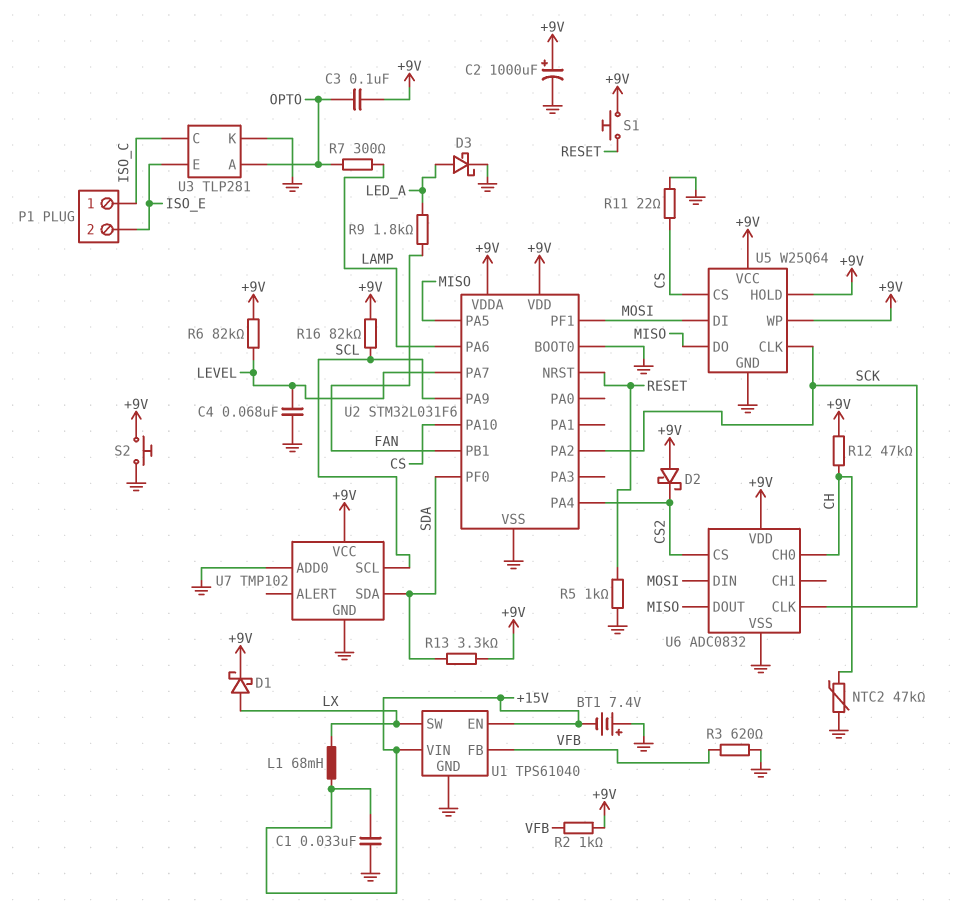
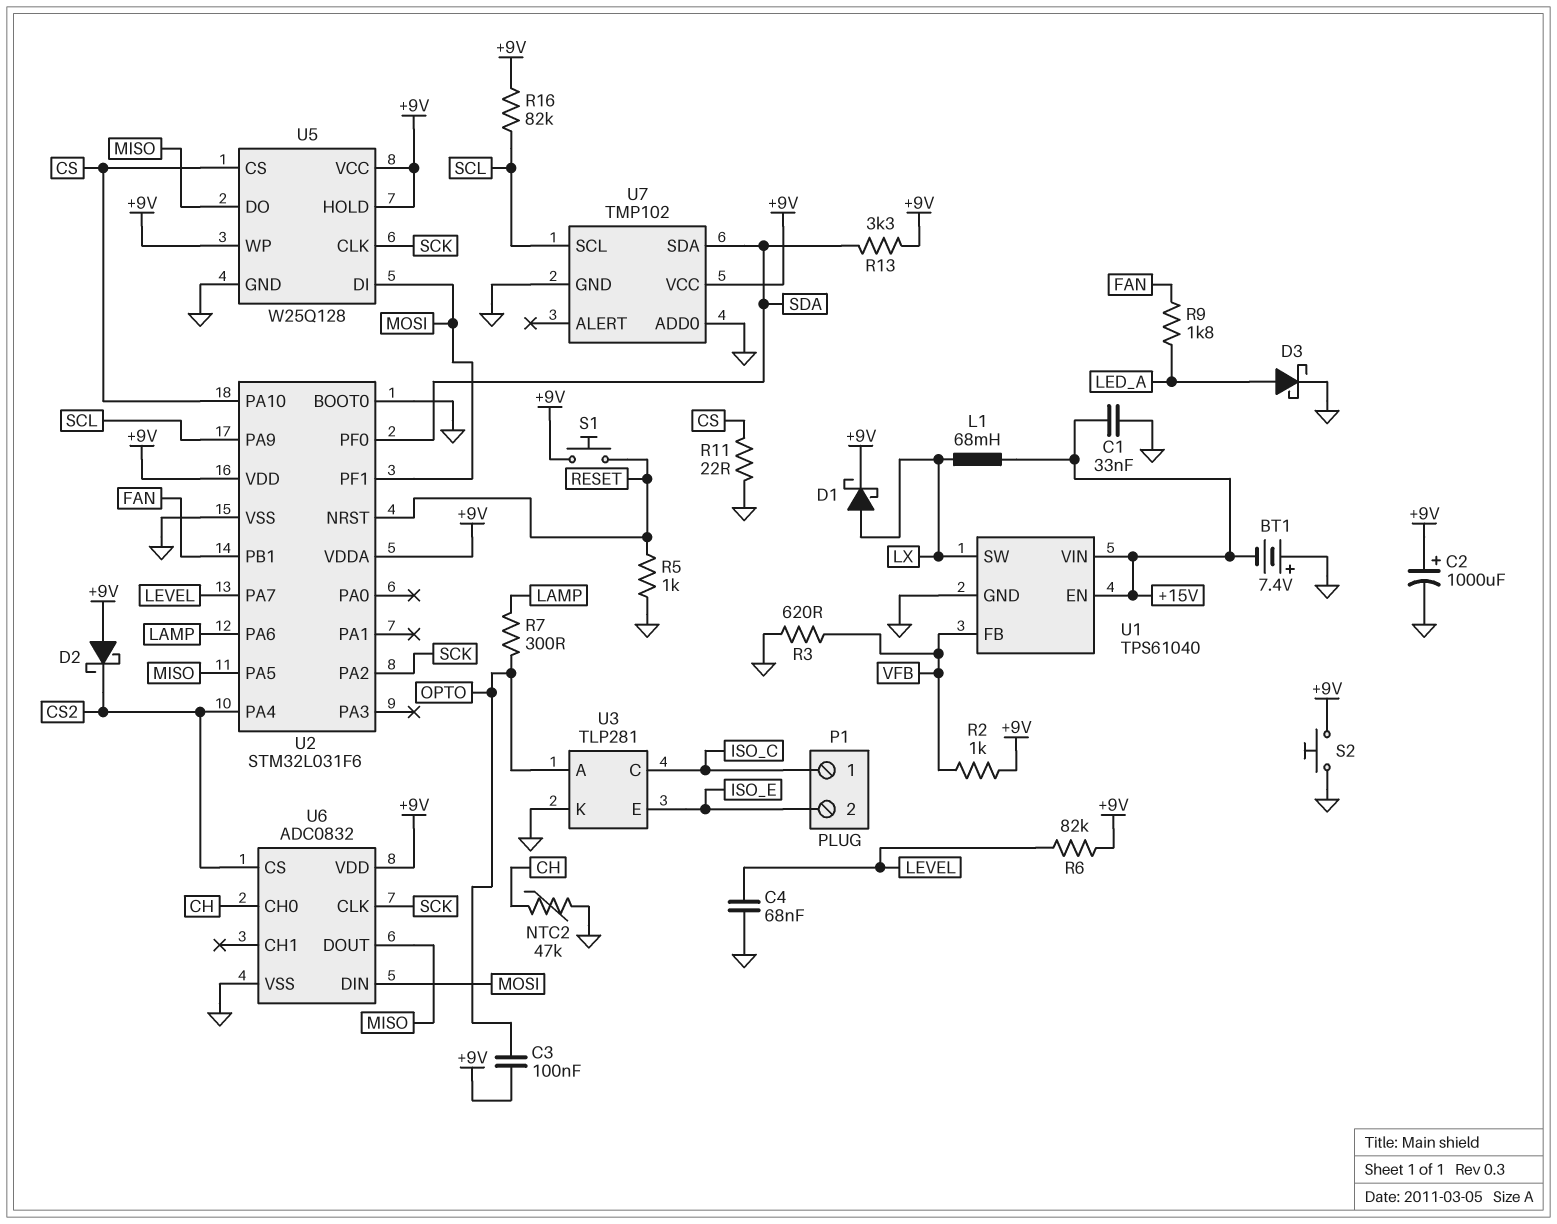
R12: 47k (+9V, CH) -> none
U5: W25Q64 -> W25Q128

